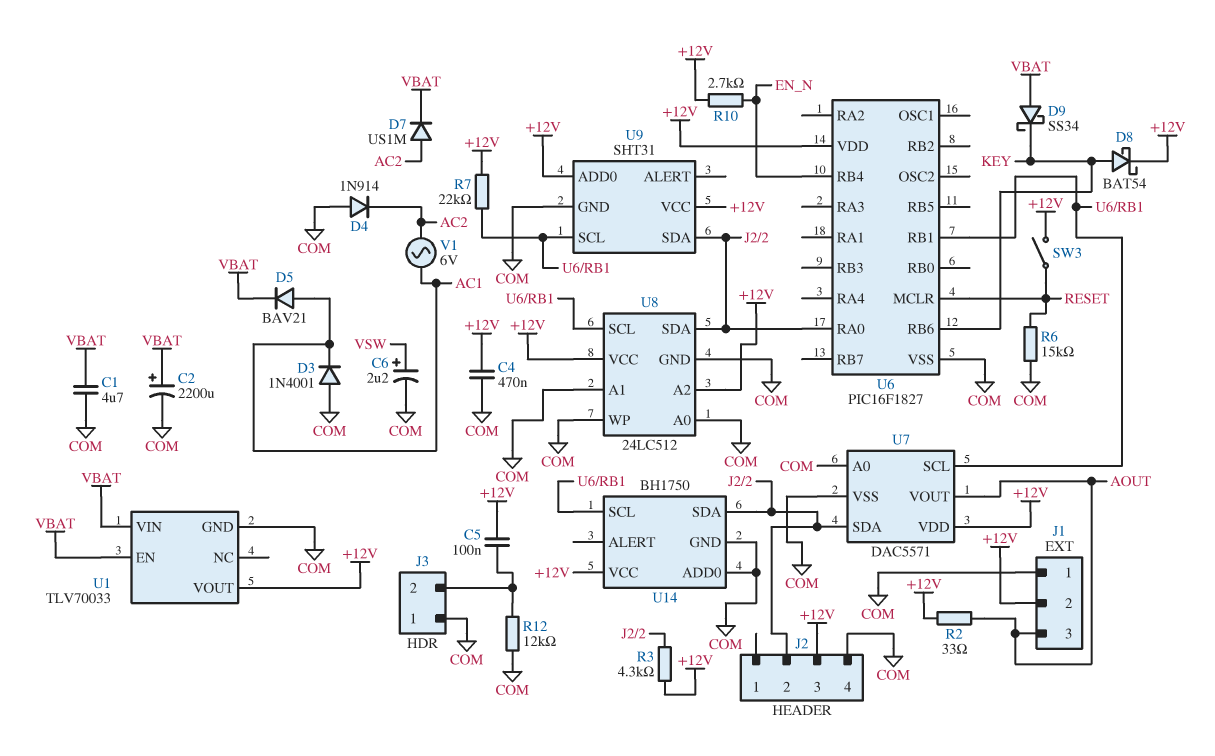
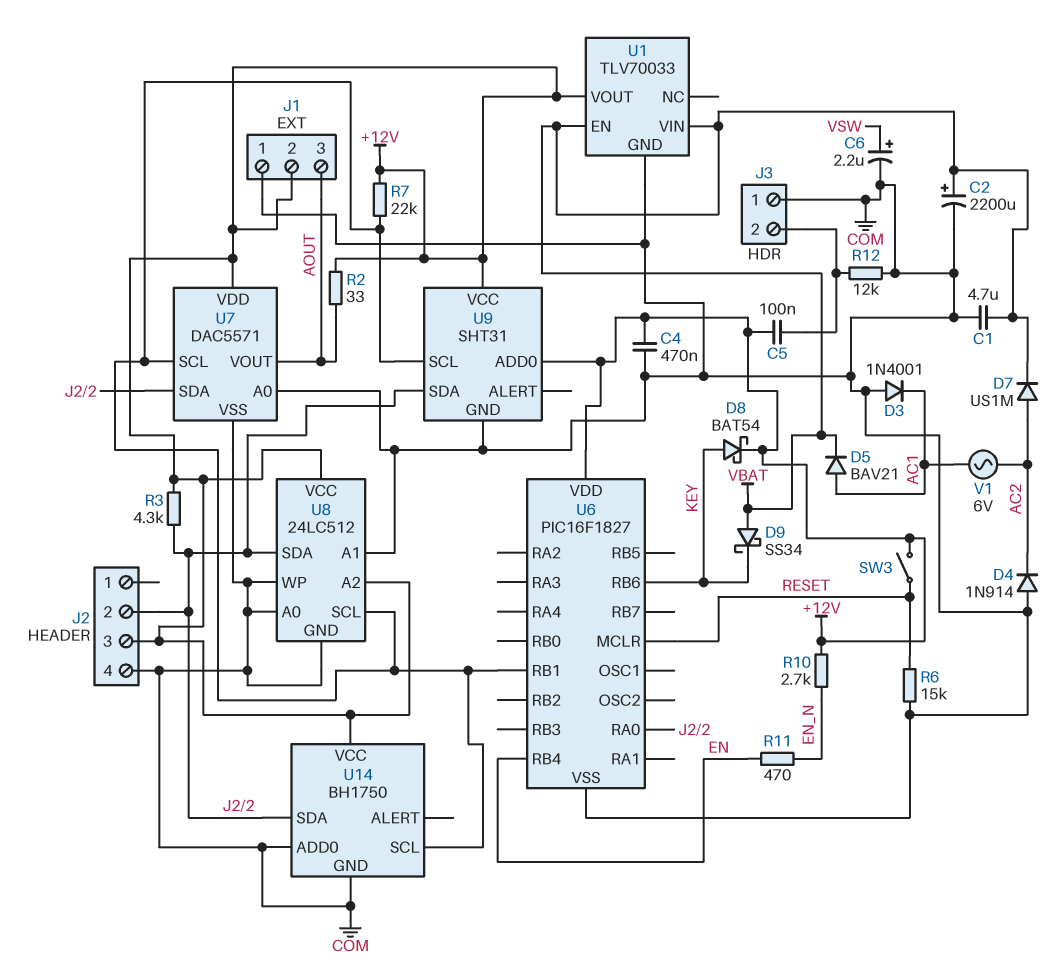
R11: none -> 470 (EN, EN_N)
U6 pin RB4: EN_N -> EN

